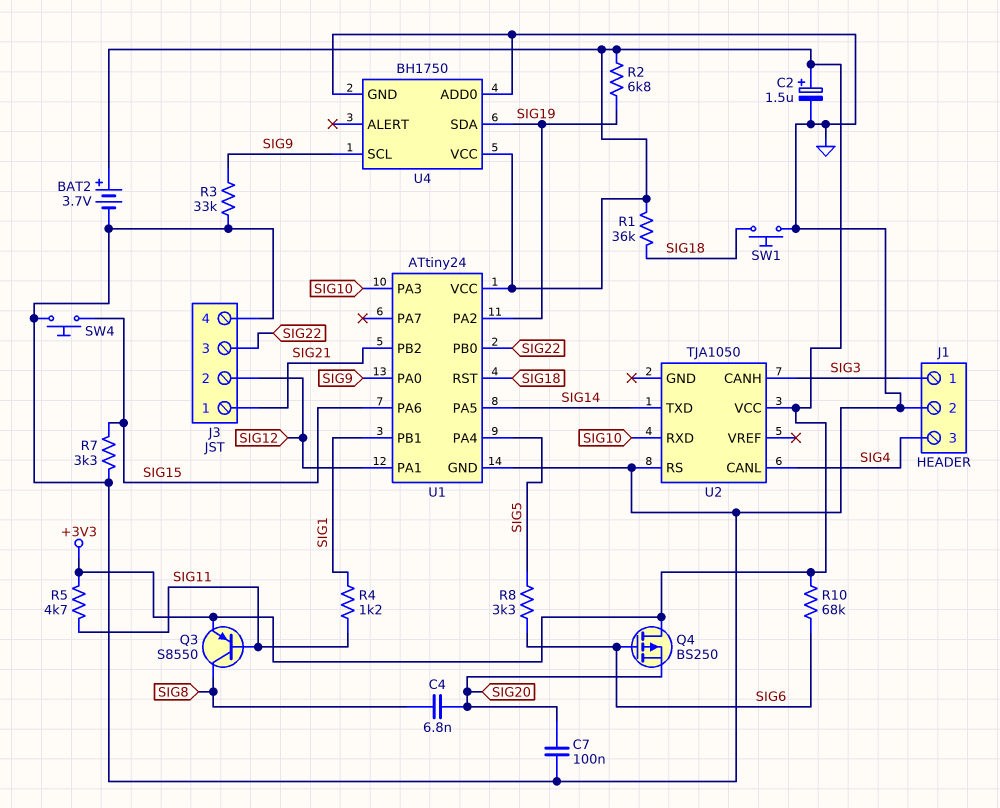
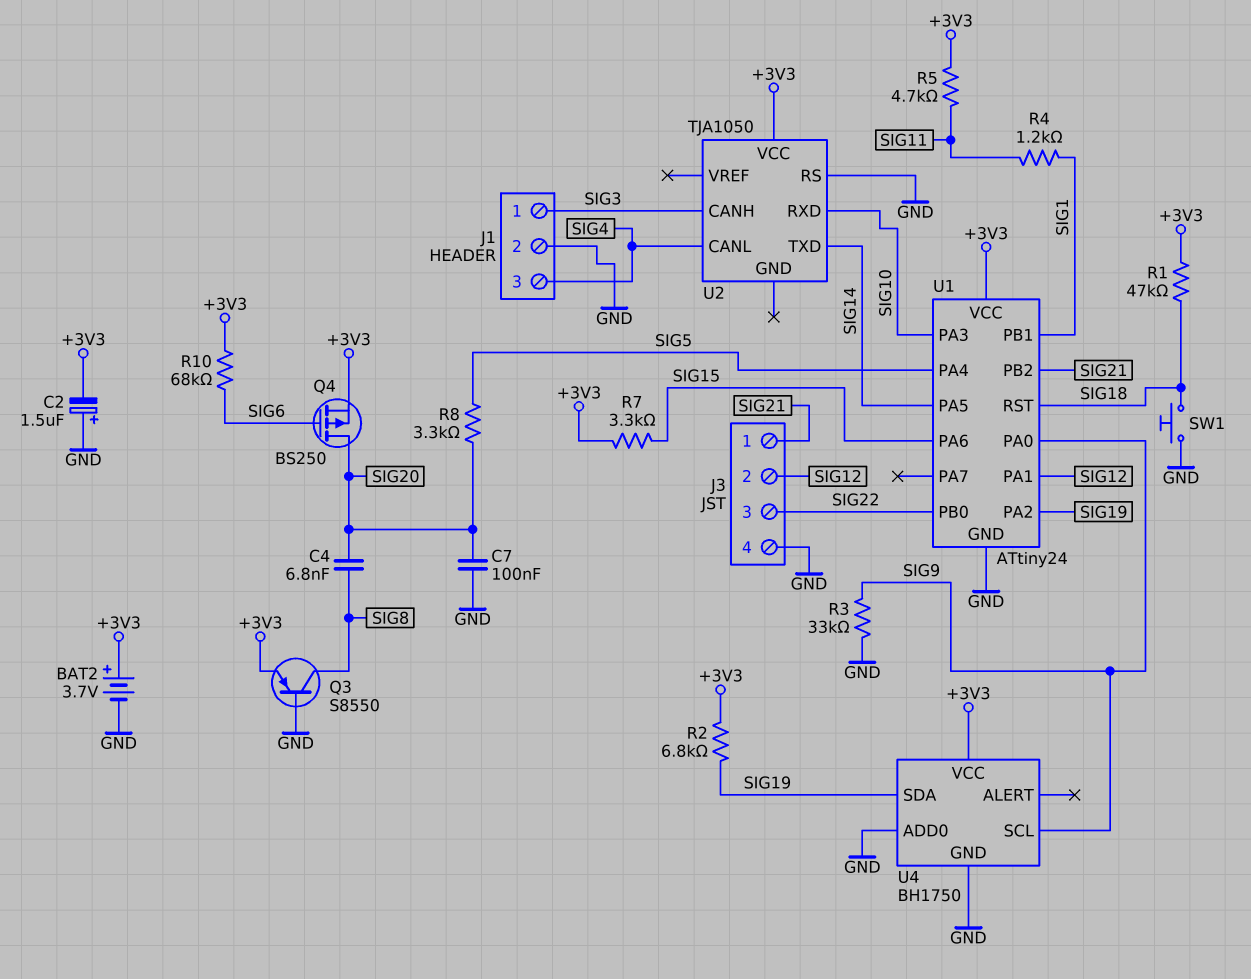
C2: 1.5uF (plus +3V3, minus GND) -> 1.5uF (plus GND, minus +3V3)
Q3: PNP S8550 (B SIG11, C SIG8, E +3V3) -> PNP S8550 (B GND, C SIG8, E +3V3)
Q4: PMOS BS250 (G SIG6, D +3V3, S SIG20) -> PMOS BS250 (G SIG6, D SIG20, S +3V3)
R1: 36k (+3V3, SIG18) -> 47k (+3V3, SIG18)
R7: 3.3k (GND, SIG15) -> 3.3k (+3V3, SIG15)
R8: 3.3k (SIG5, SIG6) -> 3.3k (SIG5, SIG20)
SW4: button (GND, SIG15) -> none

